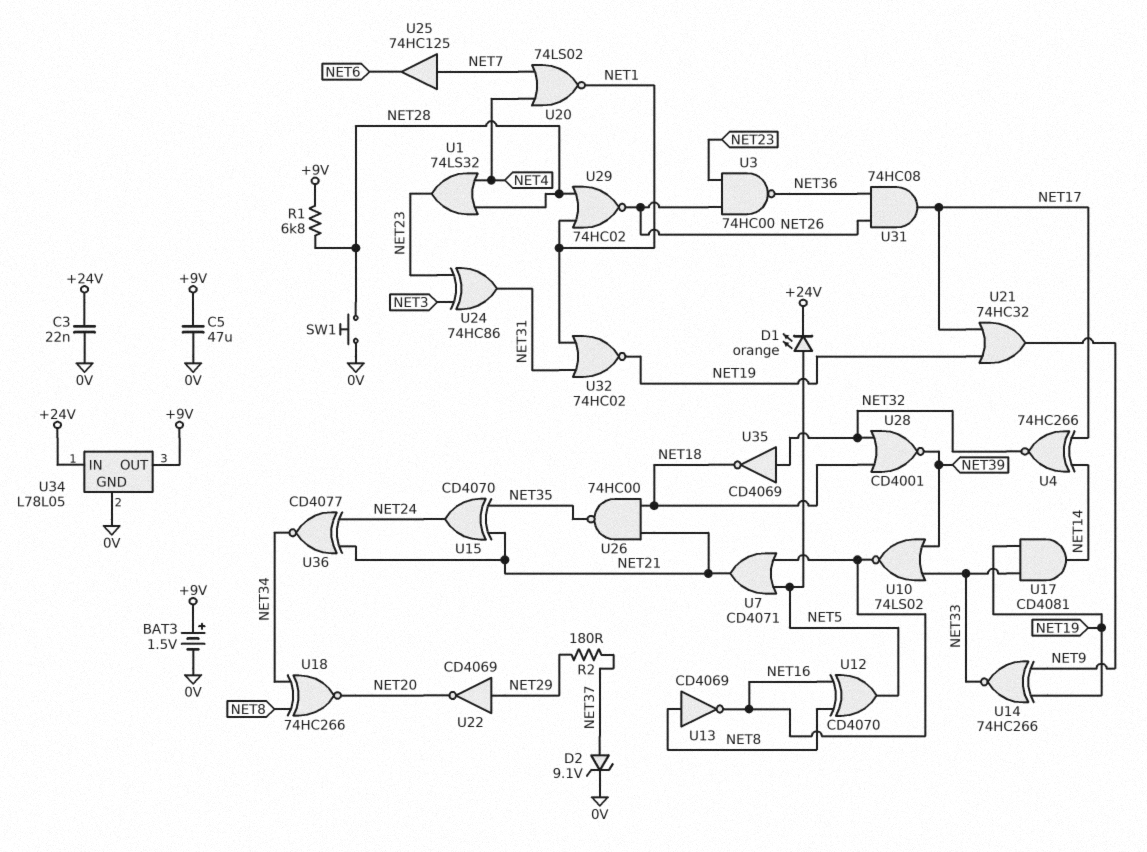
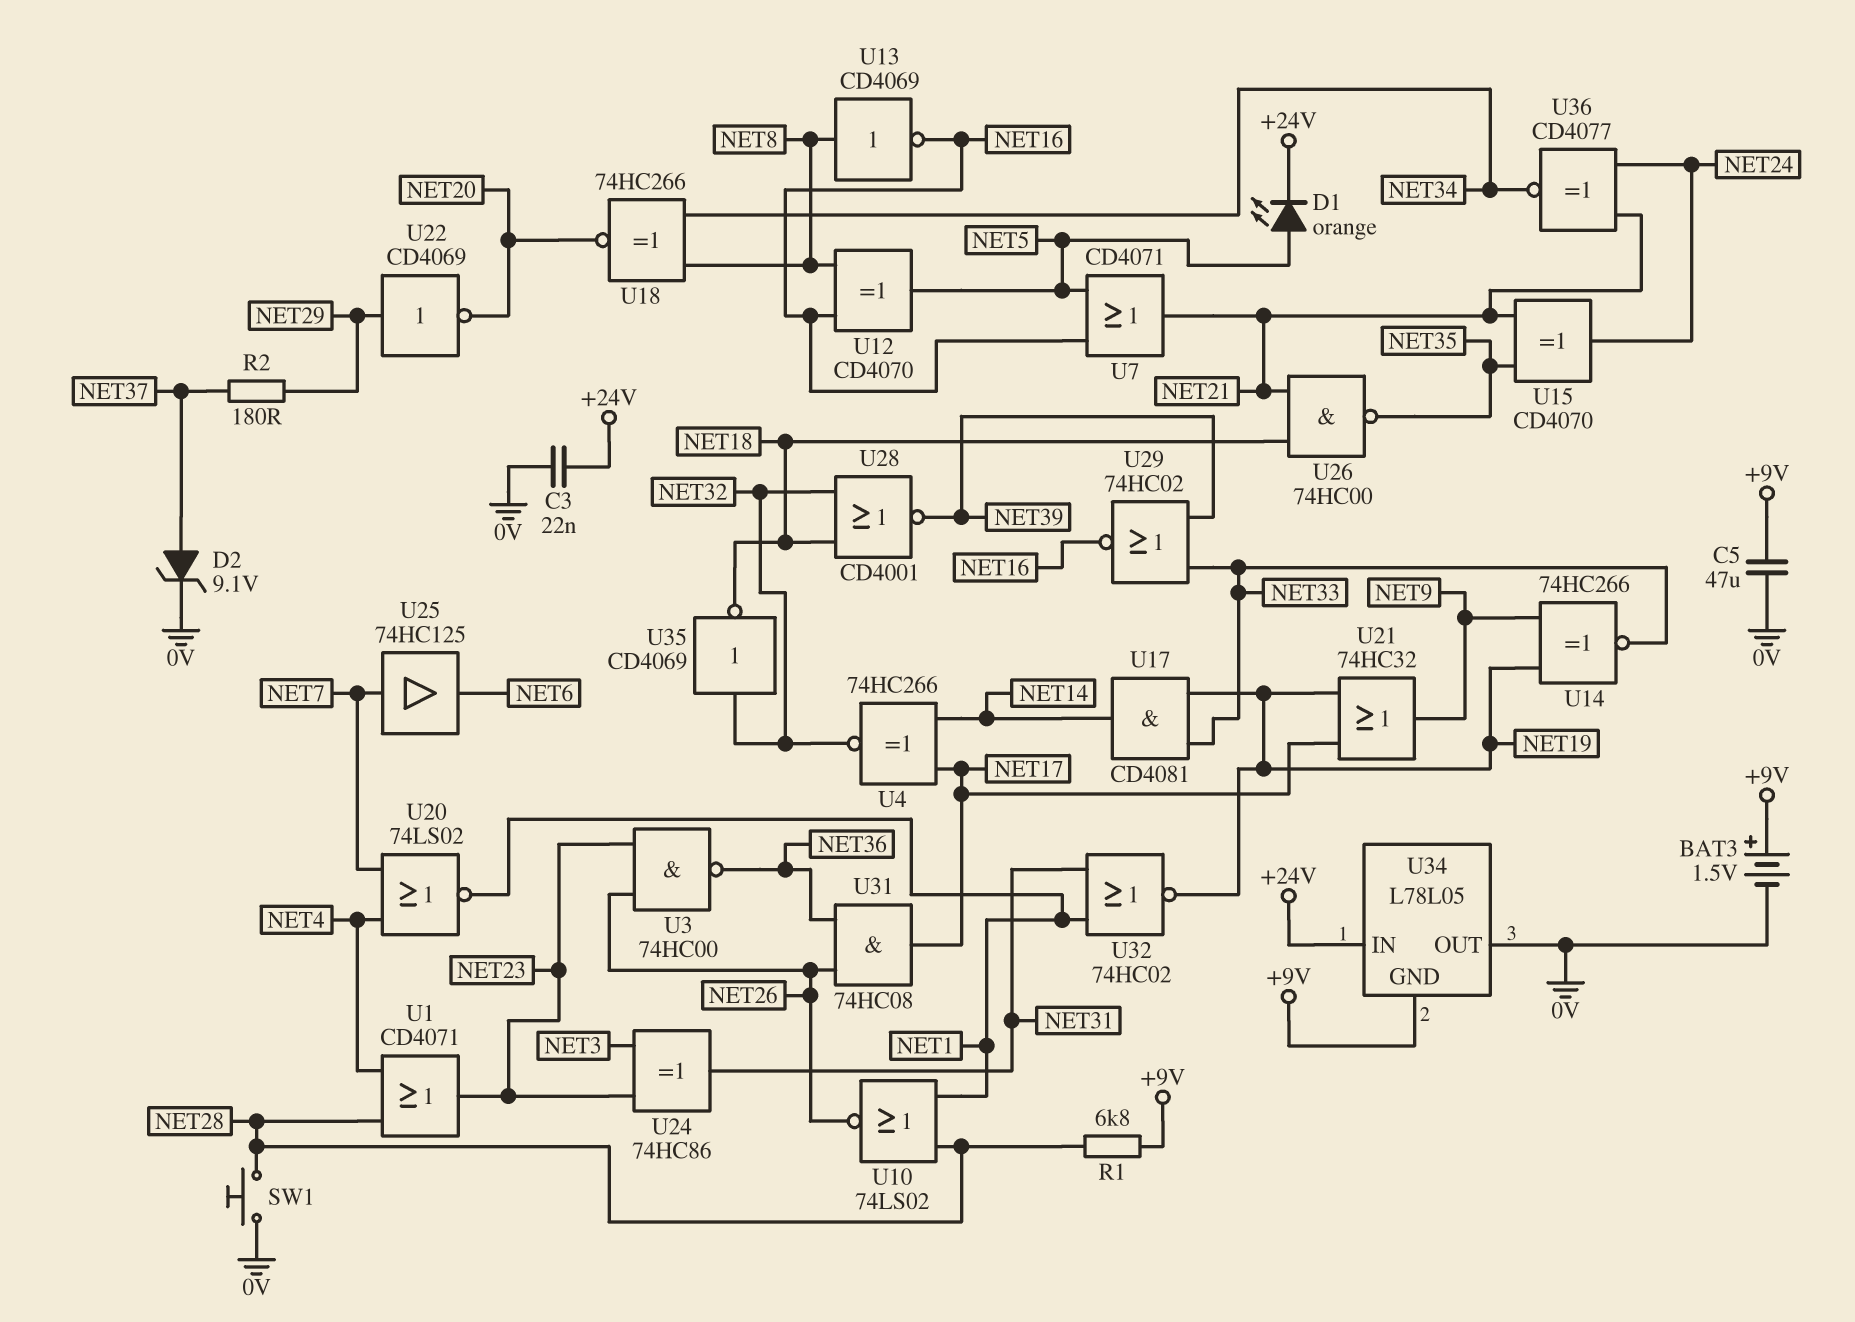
U1: OR 74LS32 (in NET4, in NET28, out NET23) -> OR CD4071 (in NET4, in NET28, out NET23)
U10: NOR 74LS02 (in NET33, in NET39, out NET16) -> NOR 74LS02 (in NET1, in NET28, out NET26)
U29: NOR 74HC02 (in NET1, in NET28, out NET26) -> NOR 74HC02 (in NET33, in NET39, out NET16)
U34 pin GND: 0V -> +9V
U34 pin OUT: +9V -> 0V

